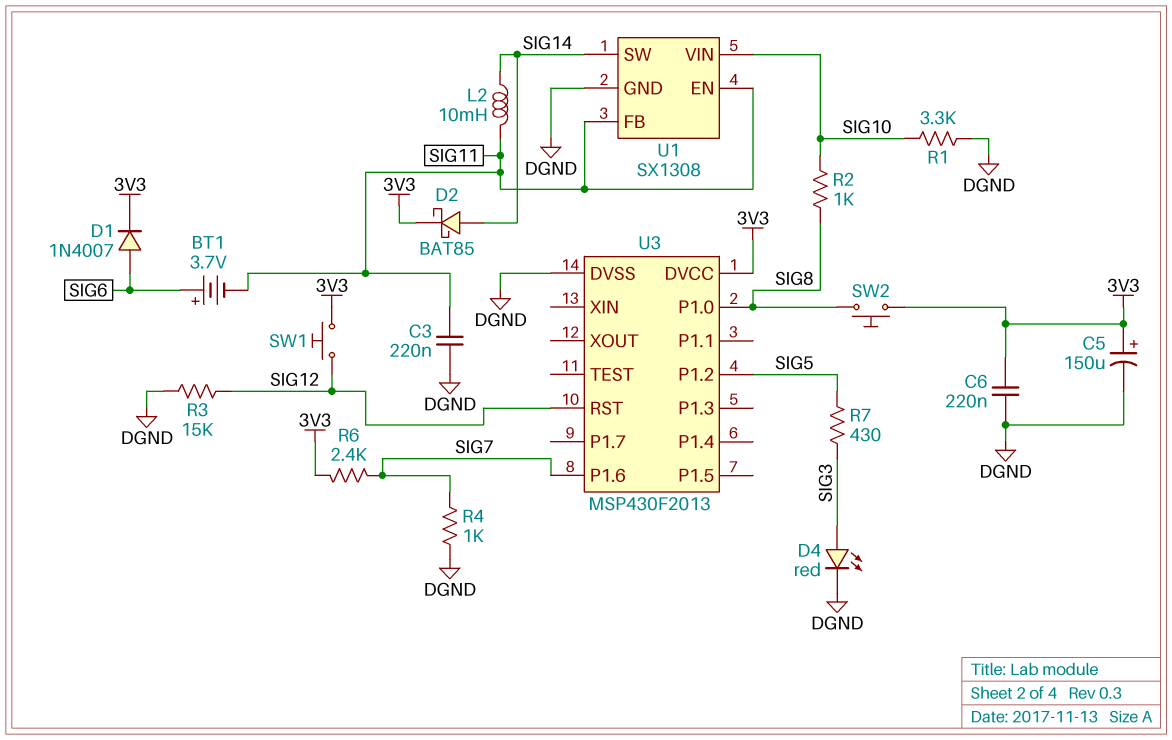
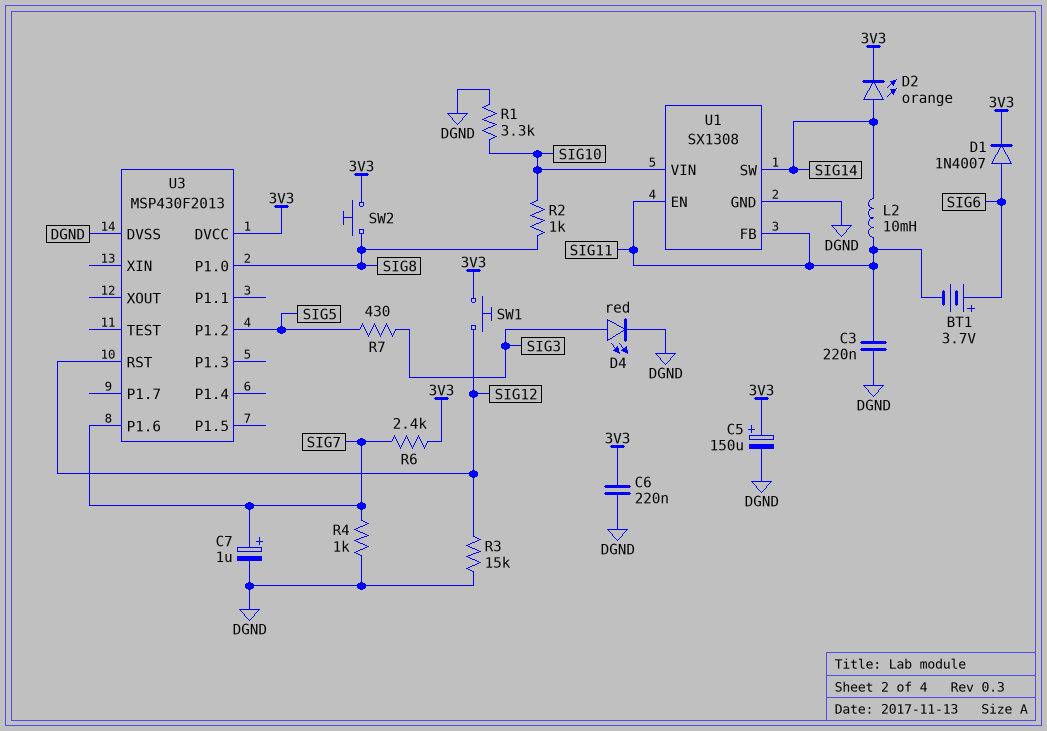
C7: none -> 1uF (plus SIG7, minus DGND)
D2: schottky BAT85 (A SIG14, K 3V3) -> LED orange (A SIG14, K 3V3)

